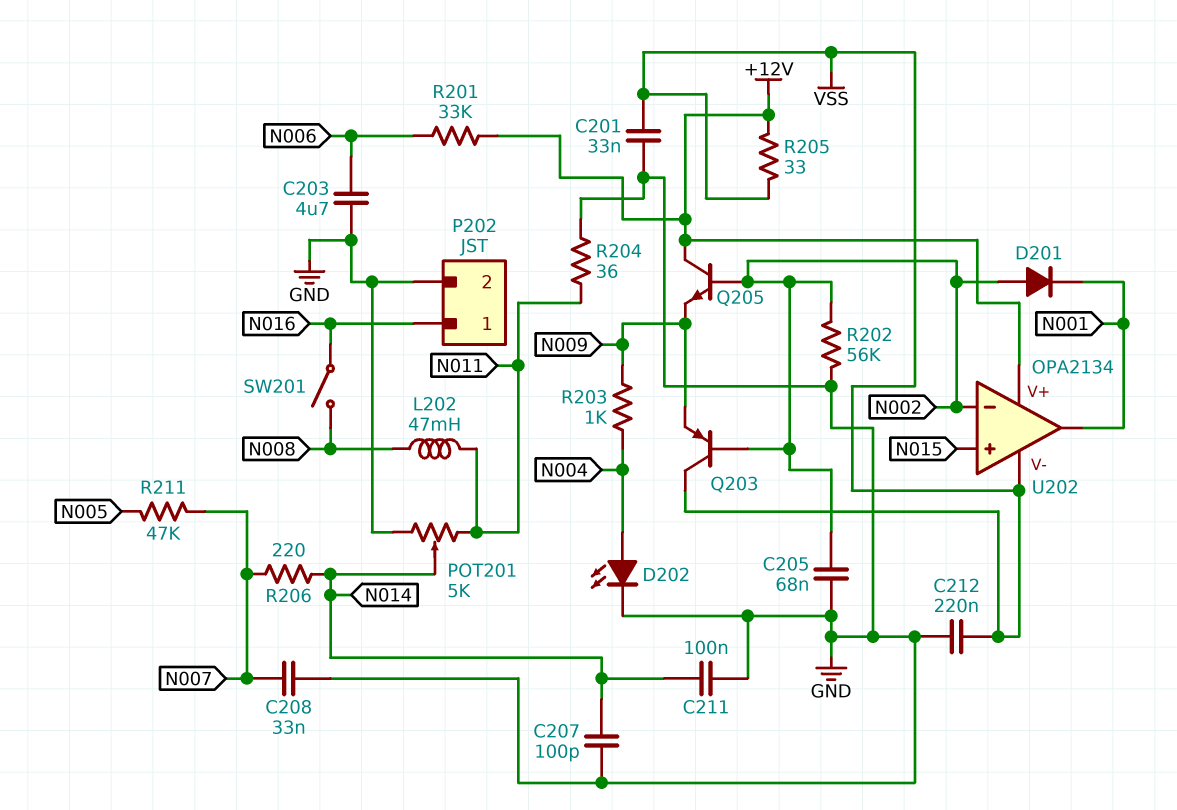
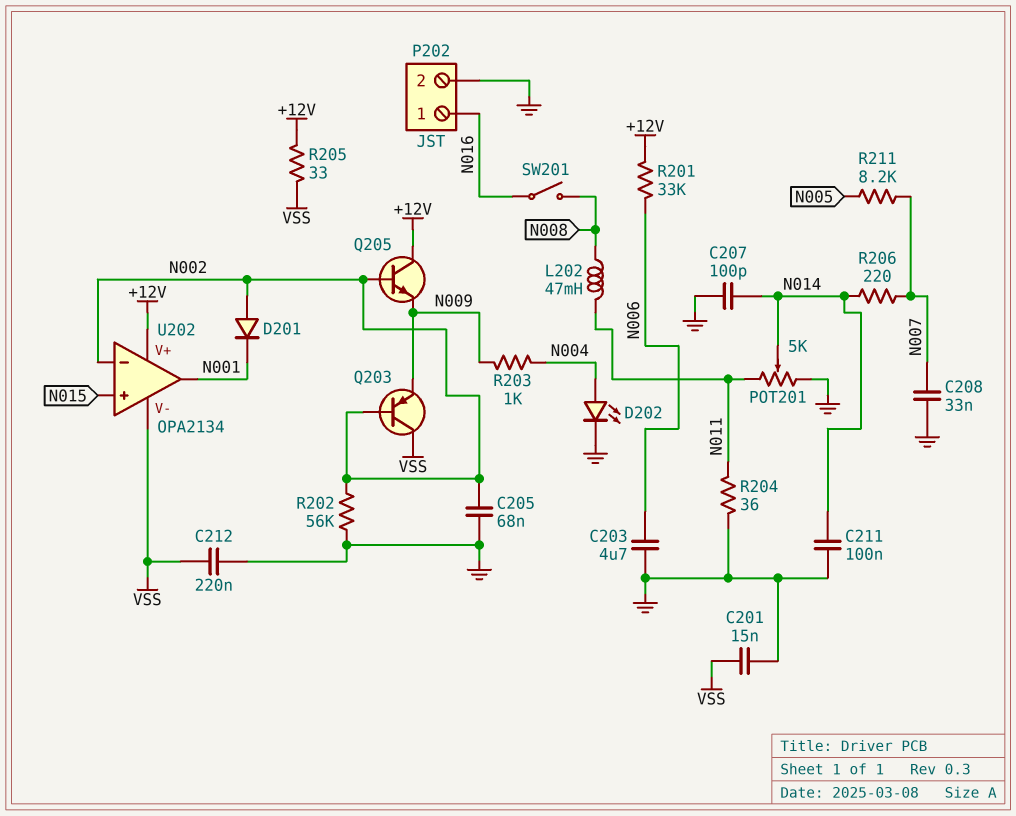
C201: 33nF (GND, VSS) -> 15nF (GND, VSS)
R211: 47k (N005, N007) -> 8.2k (N005, N007)

